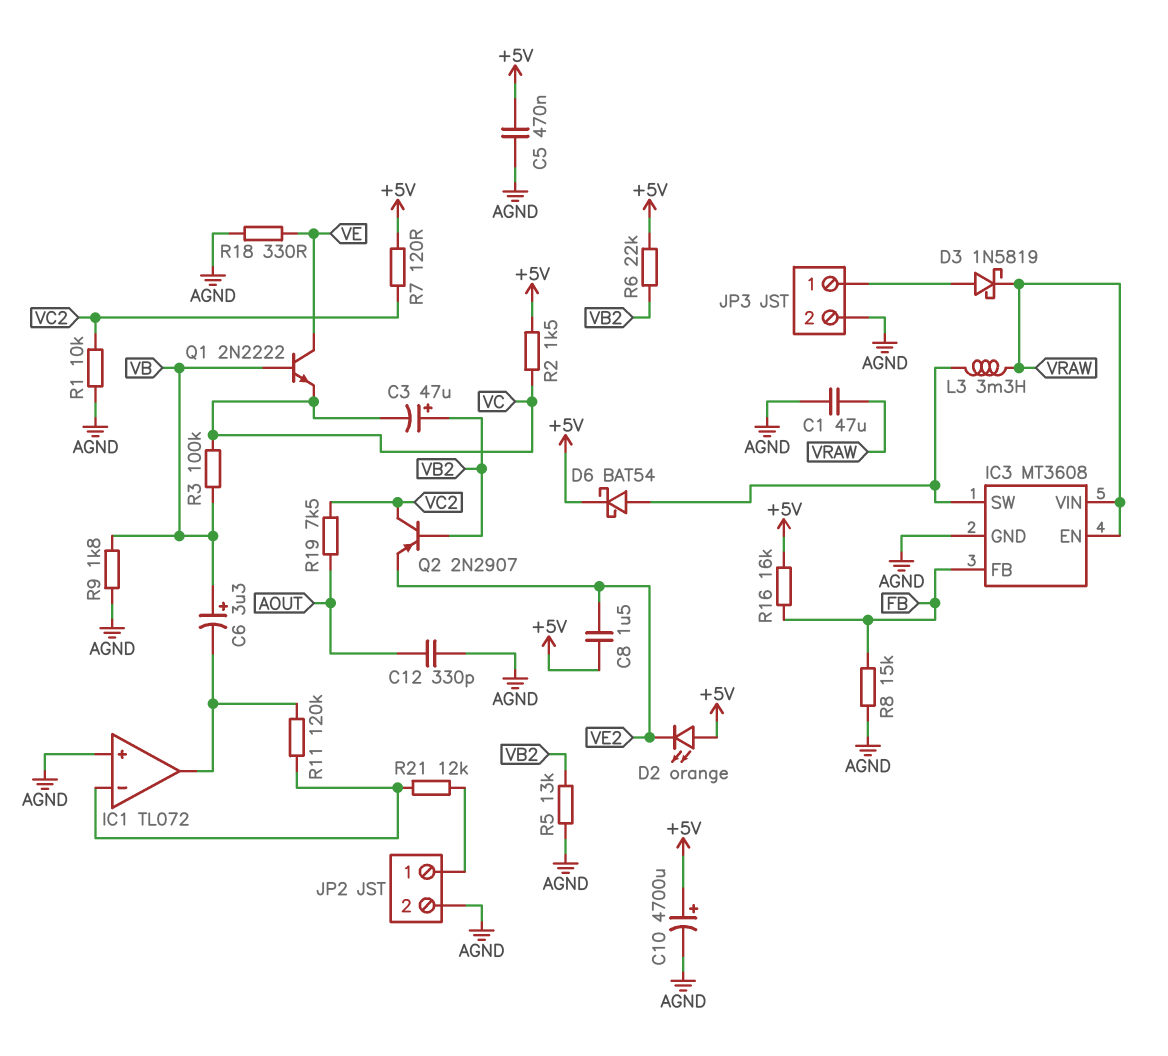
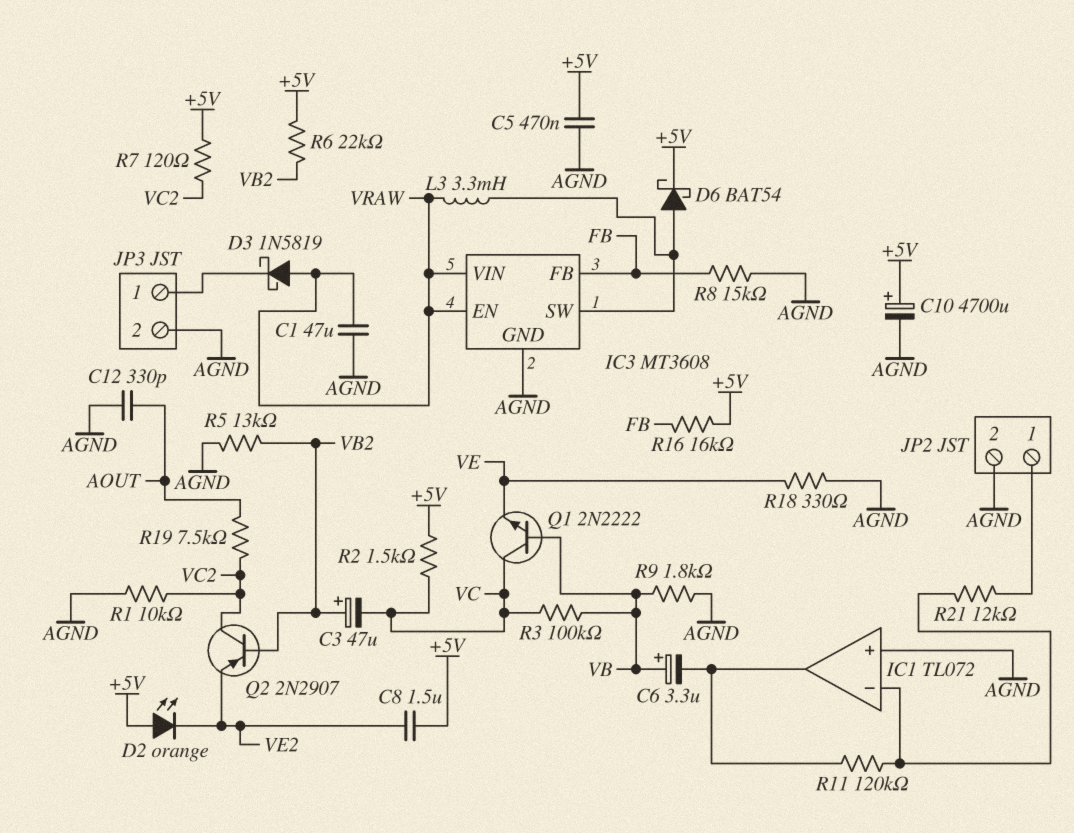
D3: schottky 1N5819 (A JP3/1, K VRAW) -> schottky 1N5819 (A VRAW, K JP3/1)
Q1: NPN 2N2222 (B VB, C VE, E VC) -> NPN 2N2222 (B VB, C VC, E VE)

